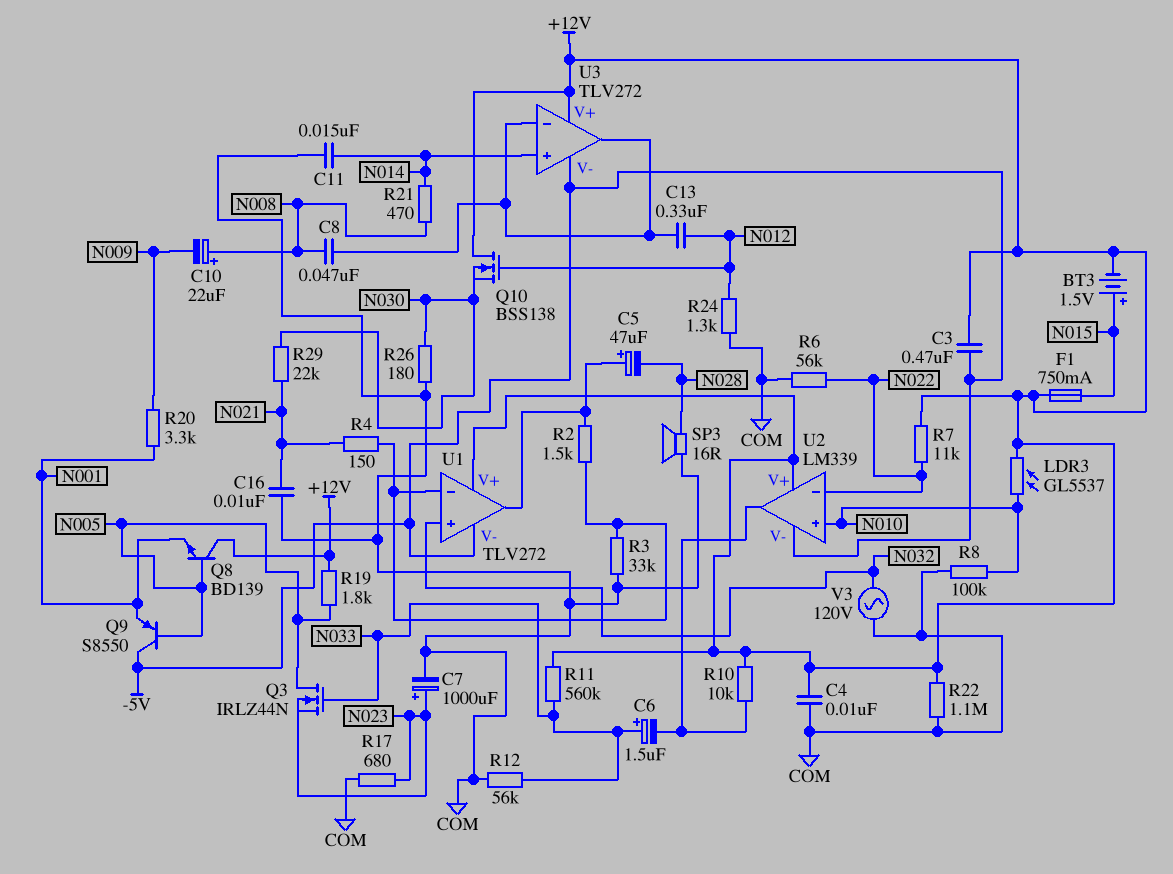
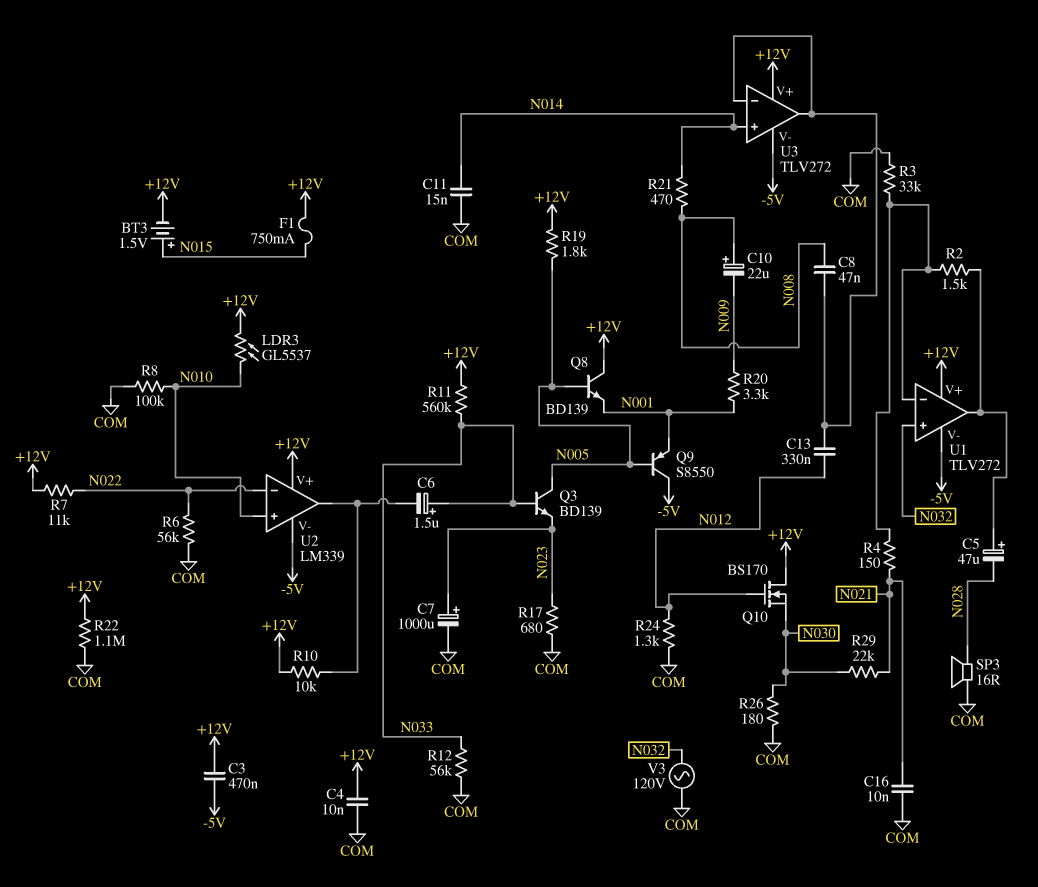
Q3: NMOS IRLZ44N (G N033, D N005, S N023) -> NPN BD139 (B N033, C N005, E N023)
Q10: NMOS BSS138 (G N012, D +12V, S N030) -> NMOS BS170 (G N012, D +12V, S N030)

